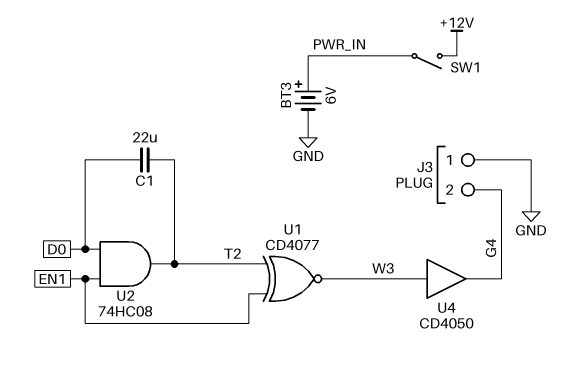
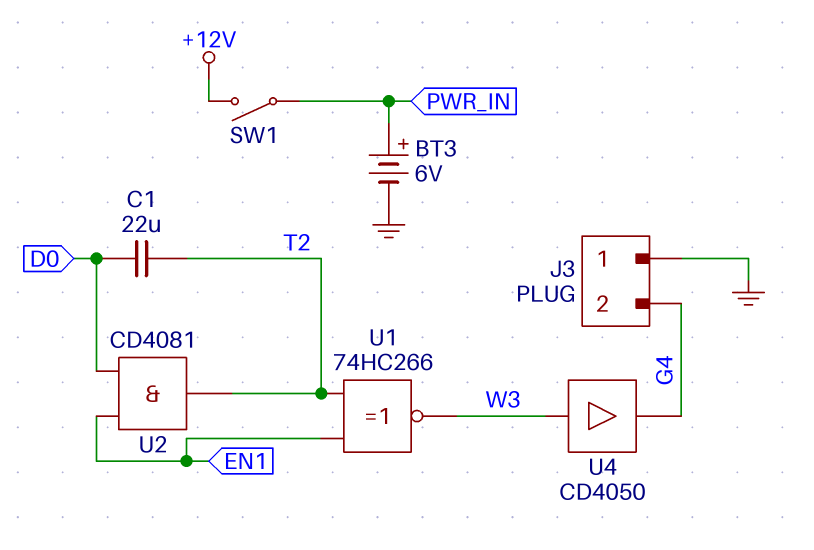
U1: XNOR CD4077 (in EN1, in T2, out W3) -> XNOR 74HC266 (in EN1, in T2, out W3)
U2: AND 74HC08 (in D0, in EN1, out T2) -> AND CD4081 (in D0, in EN1, out T2)

